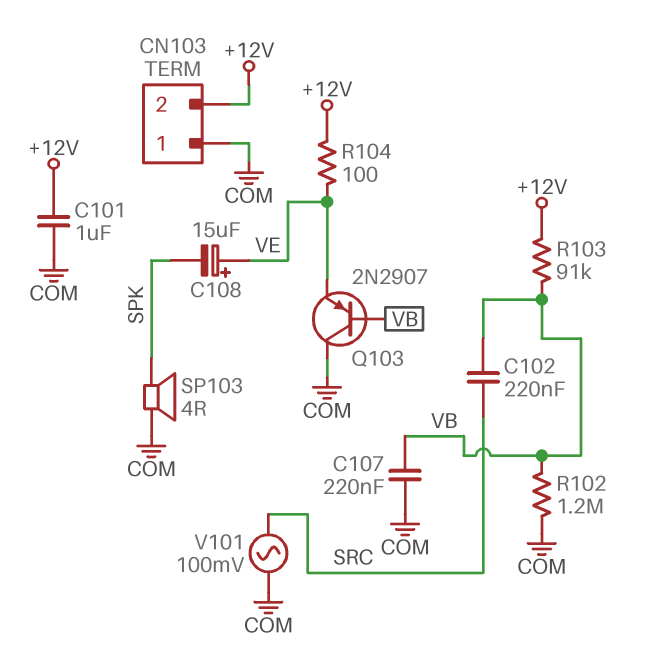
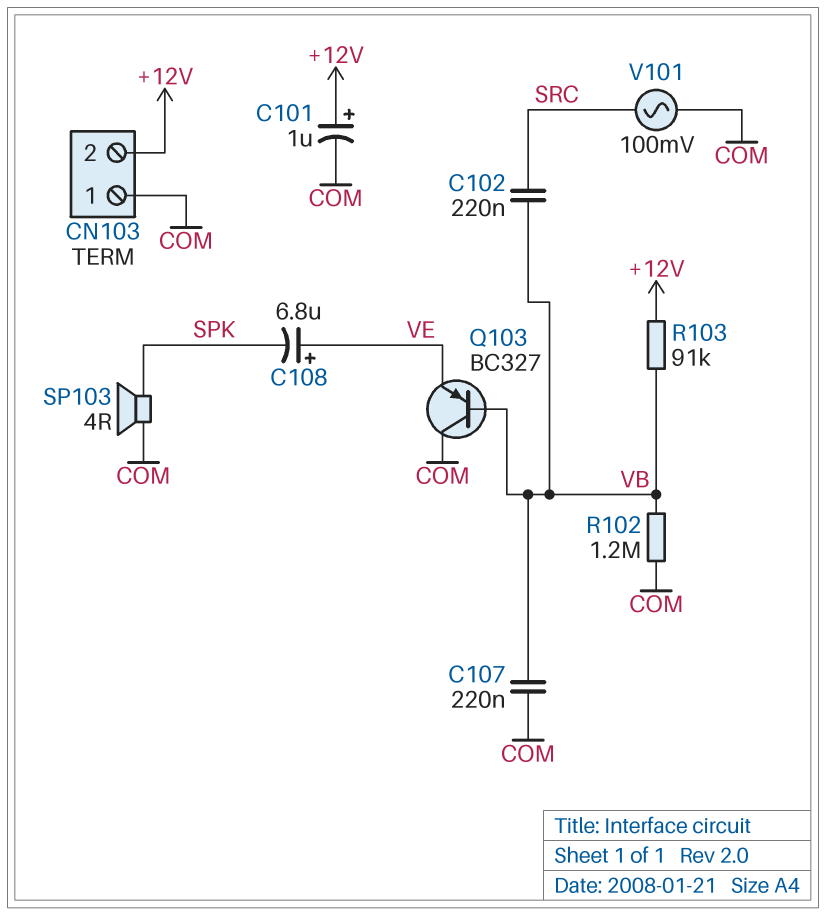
C101: 1uF (+12V, COM) -> 1uF (plus +12V, minus COM)
C108: 15uF (plus VE, minus SPK) -> 6.8uF (plus VE, minus SPK)
Q103: PNP 2N2907 (B VB, C COM, E VE) -> PNP BC327 (B VB, C COM, E VE)
R104: 100 (+12V, VE) -> none

